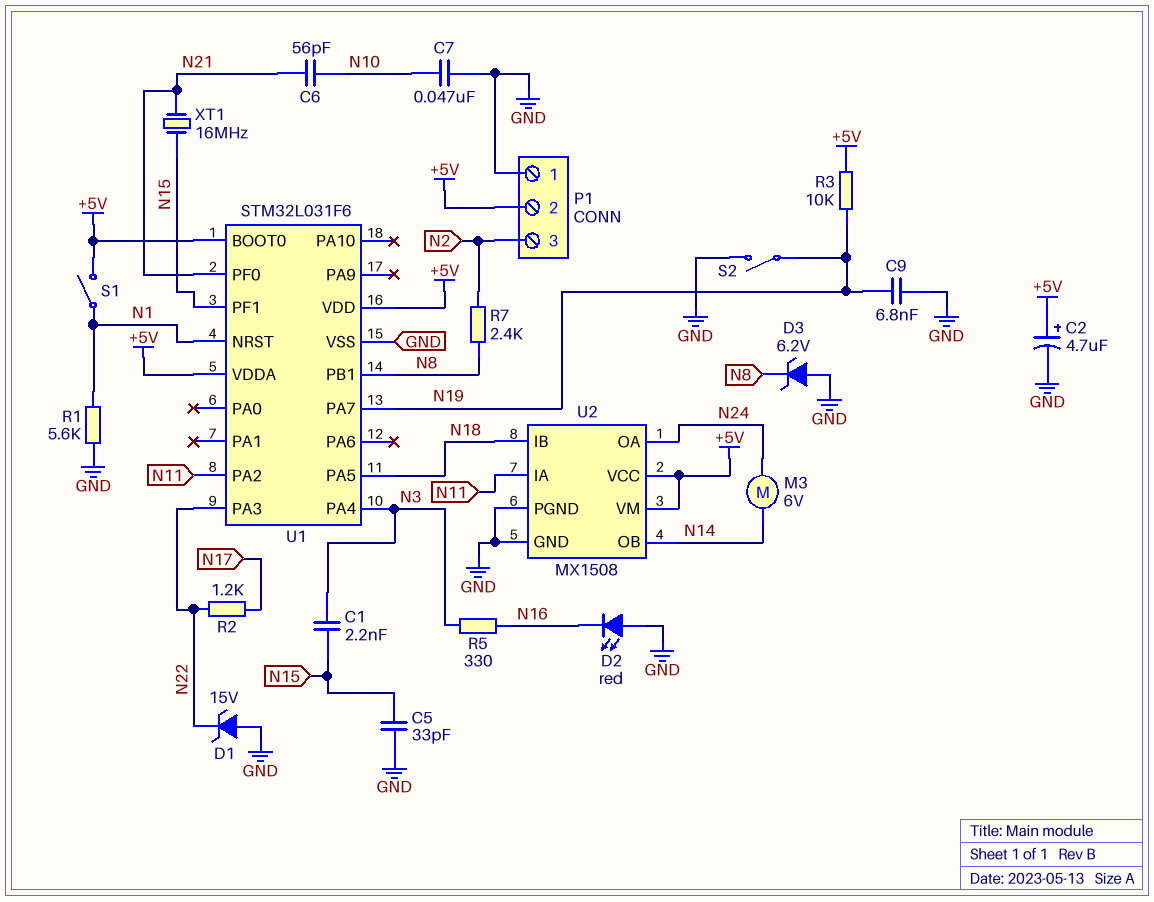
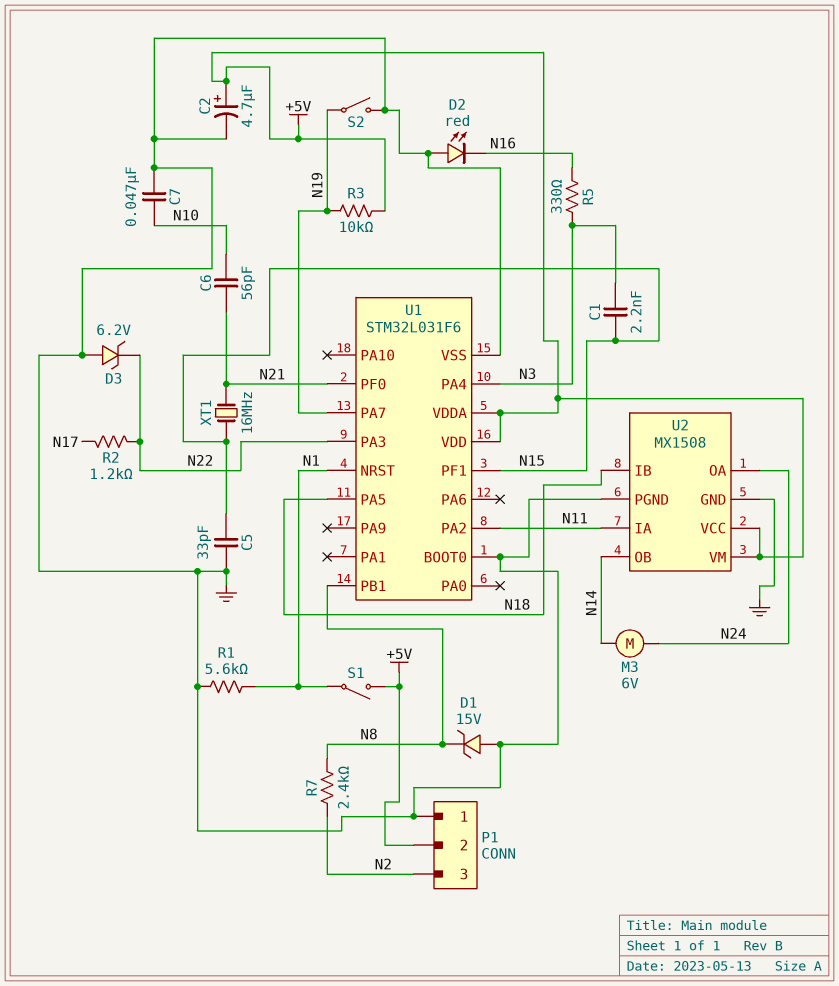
C9: 6.8nF (GND, N19) -> none
D1: zener 15V (A GND, K N22) -> zener 15V (A GND, K N8)
D3: zener 6.2V (A GND, K N8) -> zener 6.2V (A GND, K N22)
U1 pin BOOT0: +5V -> GND

